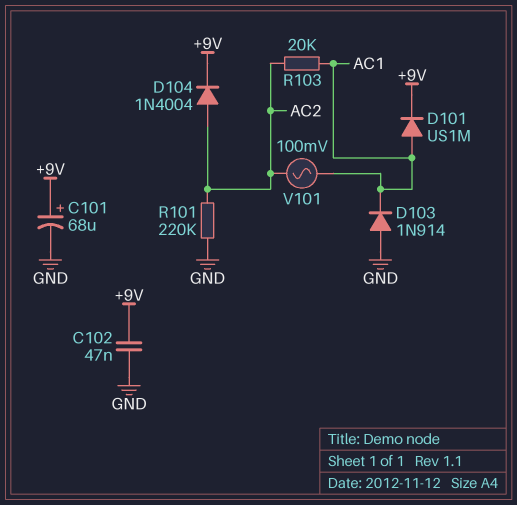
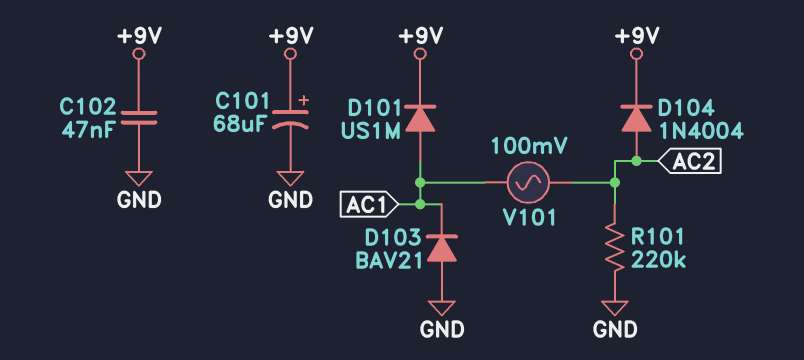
D103: diode 1N914 (A GND, K AC1) -> diode BAV21 (A GND, K AC1)
R103: 20k (AC1, AC2) -> none

